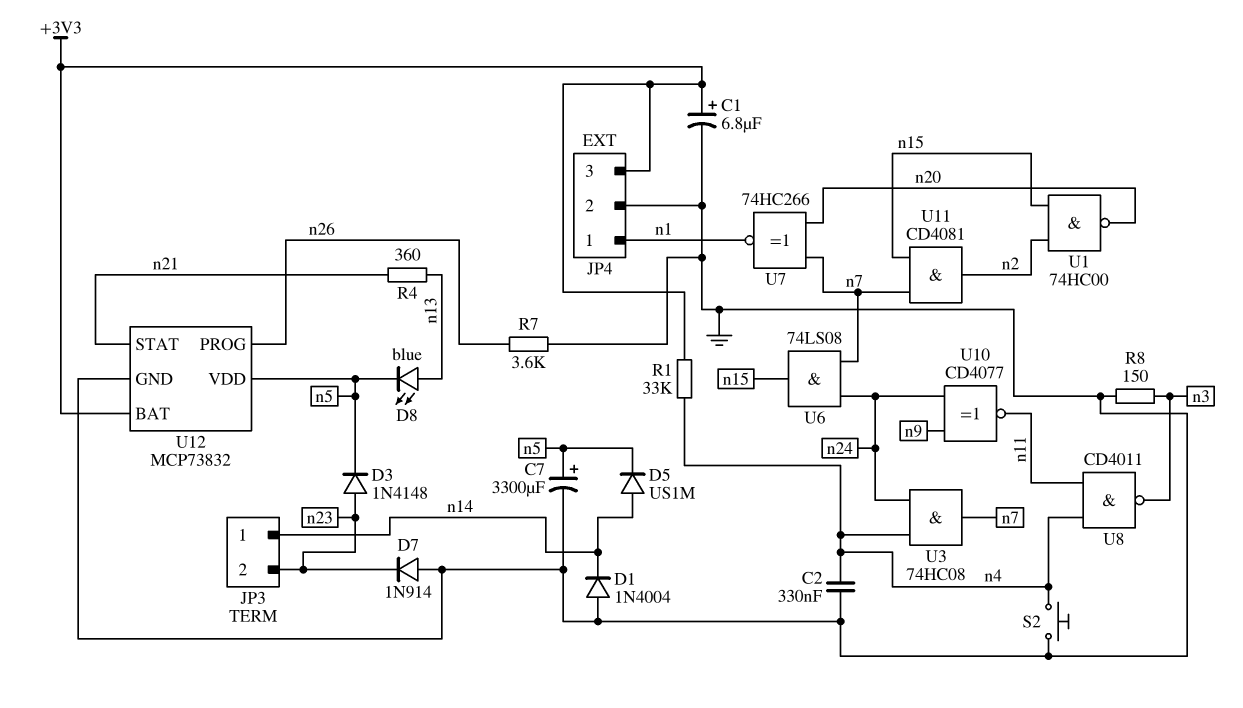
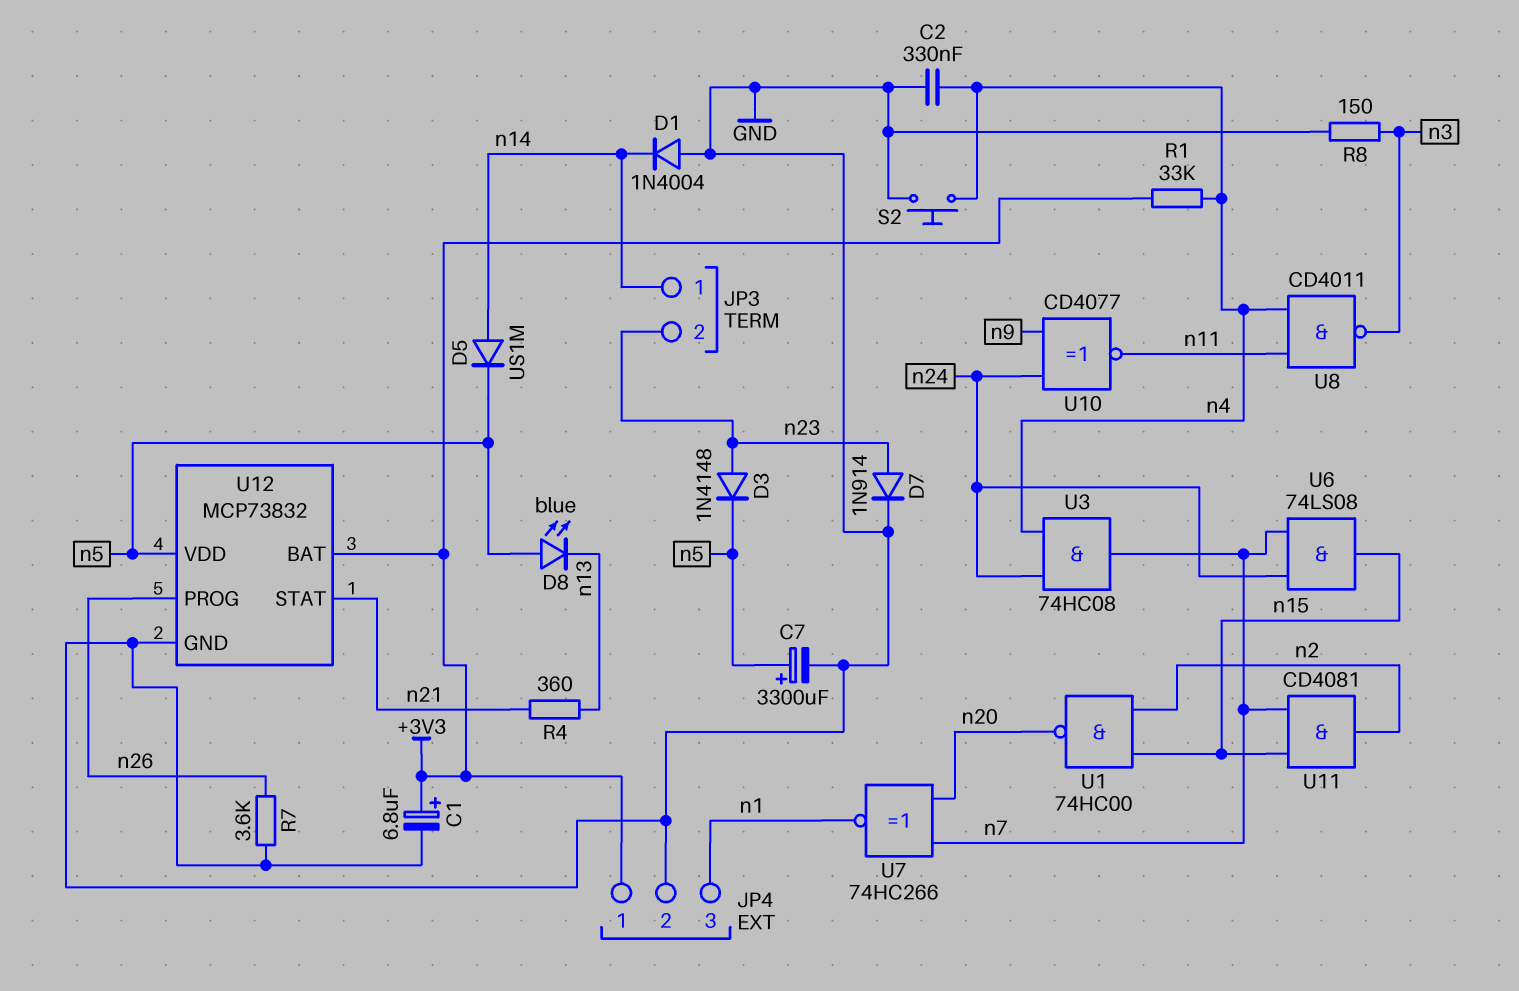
D7: diode 1N914 (A GND, K n23) -> diode 1N914 (A n23, K GND)
D8: LED blue (A n13, K n5) -> LED blue (A n5, K n13)
JP4 pin 1: n1 -> +3V3
JP4 pin 3: +3V3 -> n1

